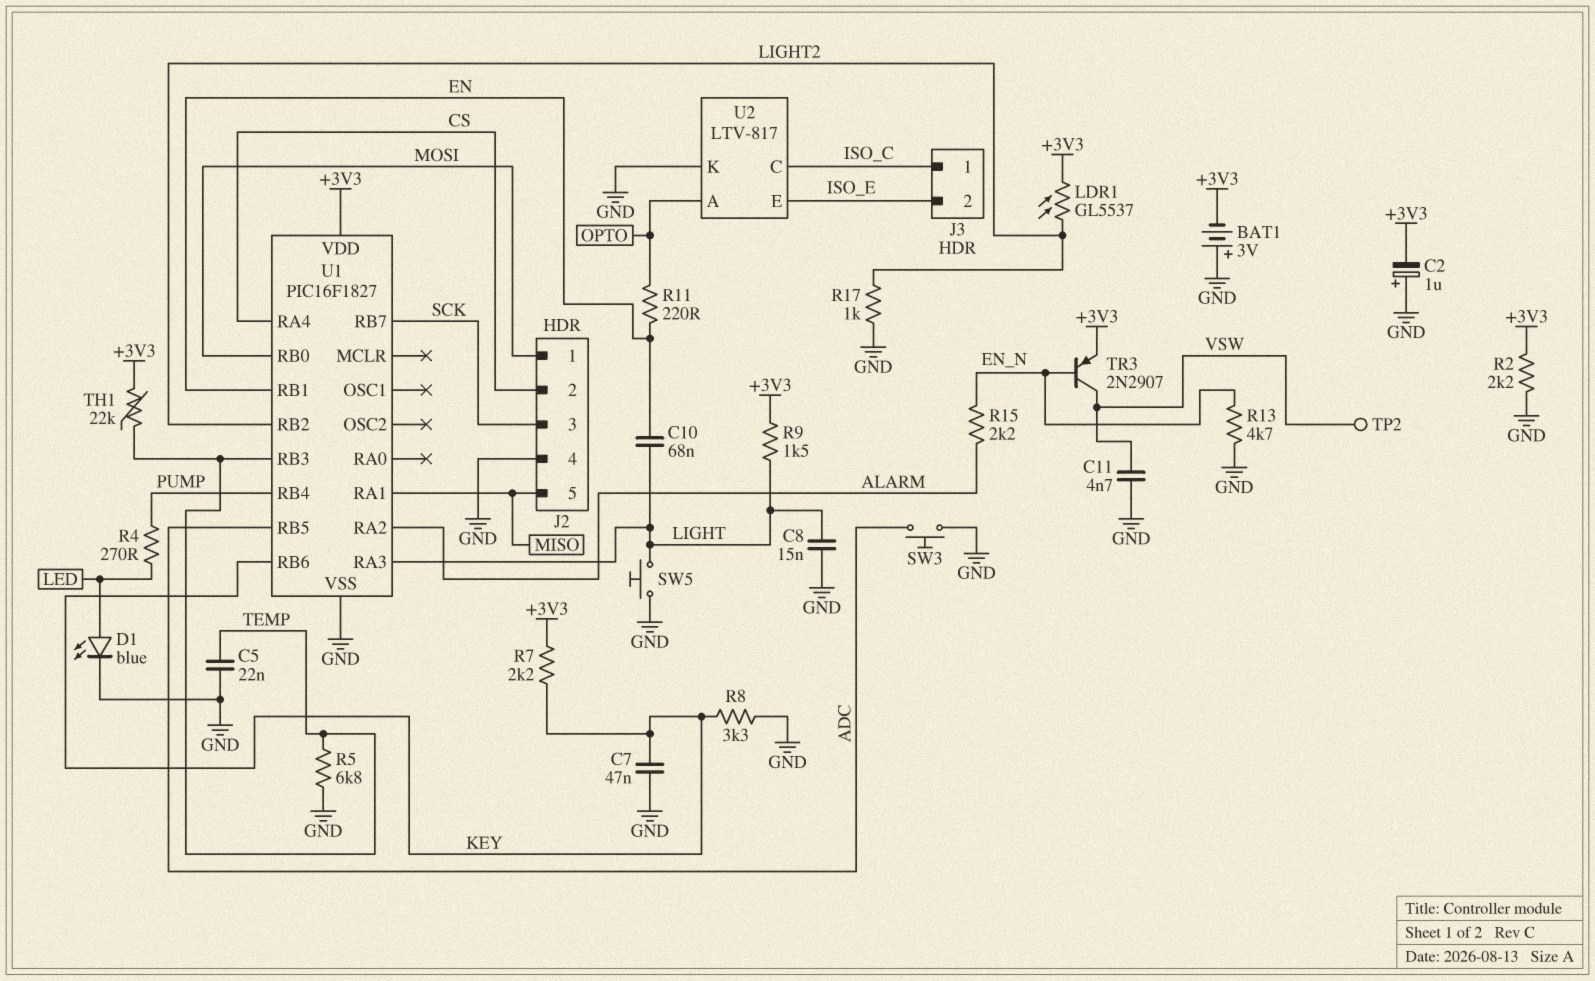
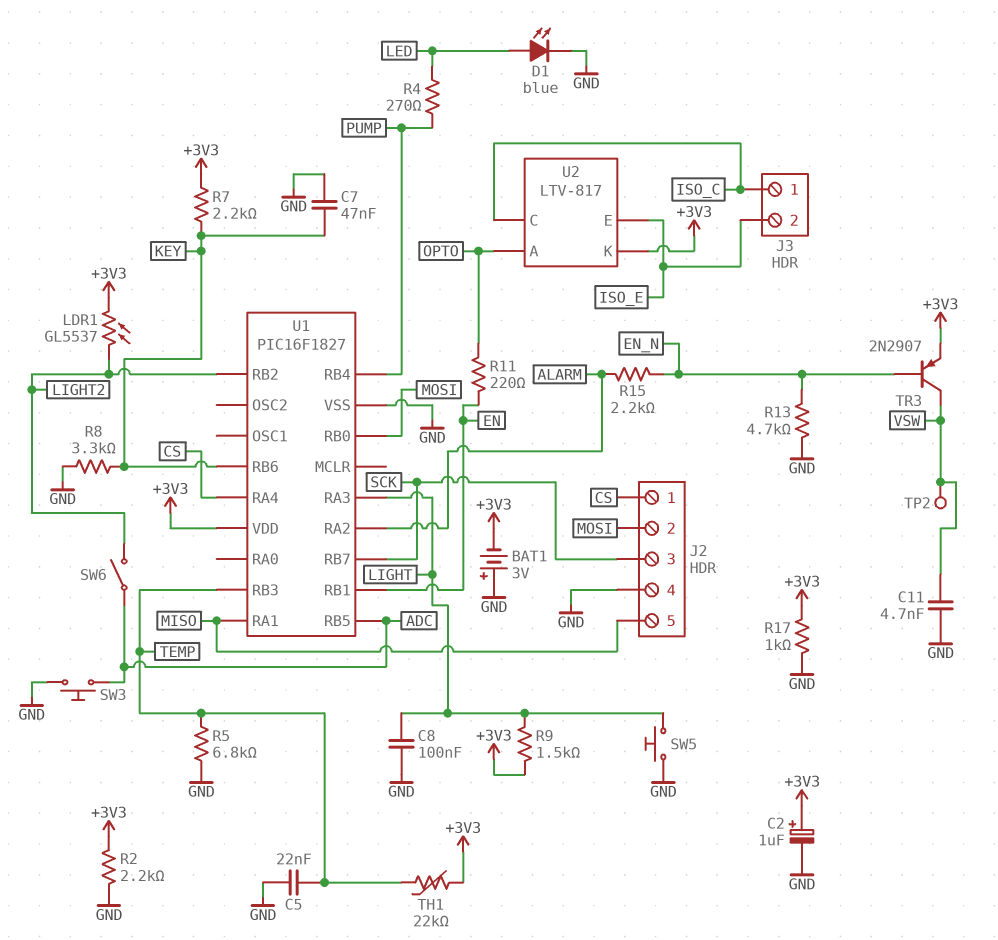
C2: 1uF (plus GND, minus +3V3) -> 1uF (plus +3V3, minus GND)
C8: 15nF (GND, LIGHT) -> 100nF (GND, LIGHT)
C10: 68nF (EN, LIGHT) -> none
J2 pin 1: MOSI -> CS
J2 pin 2: CS -> MOSI
R17: 1k (GND, LIGHT2) -> 1k (+3V3, GND)
SW6: none -> switch (ADC, LIGHT2)
U2 pin K: GND -> +3V3

